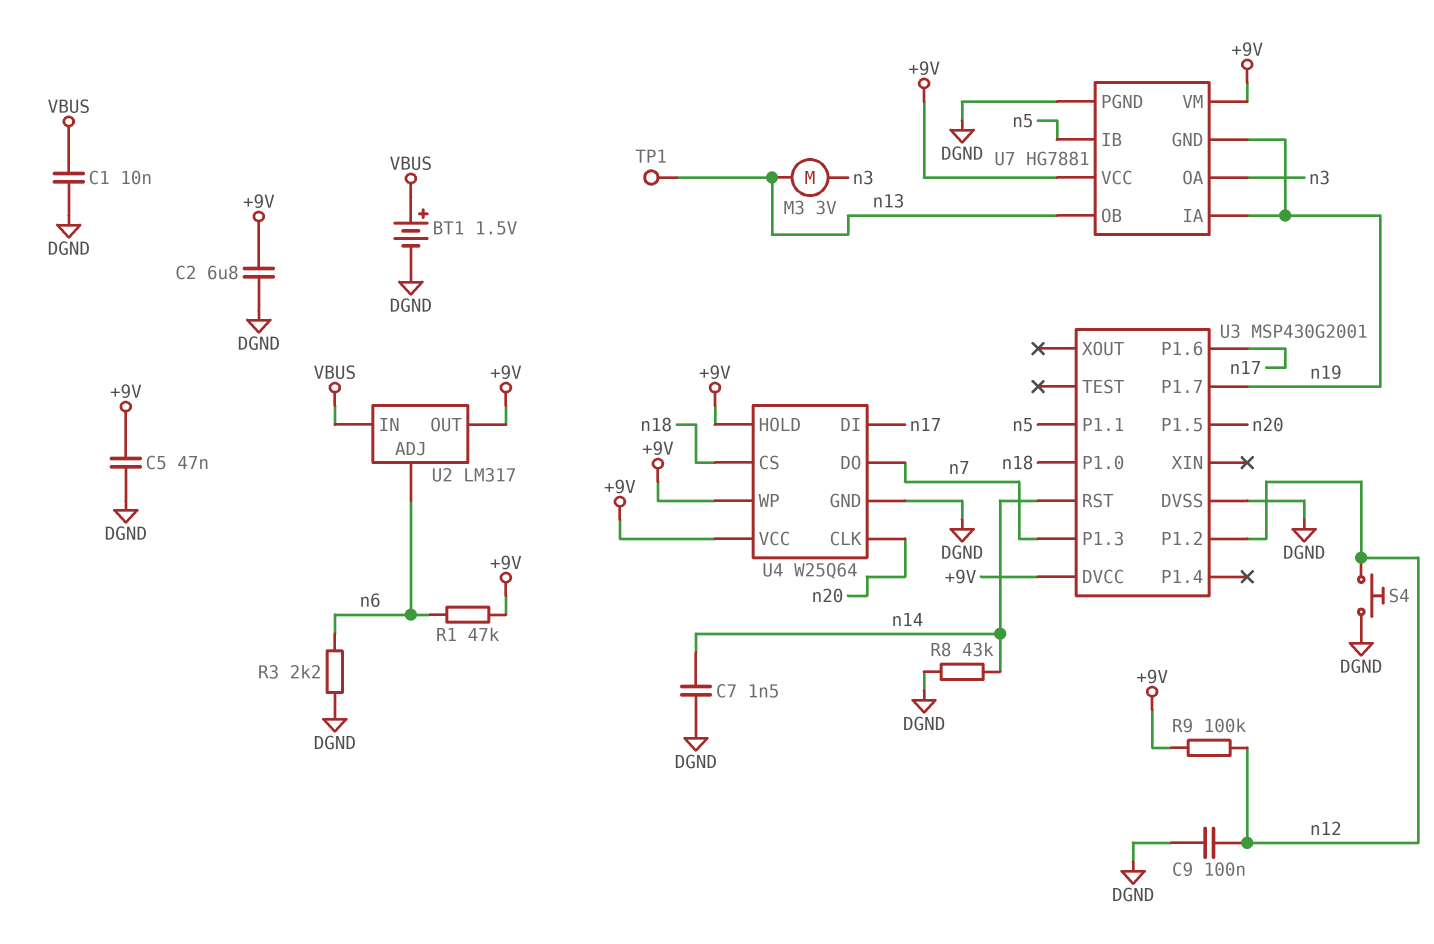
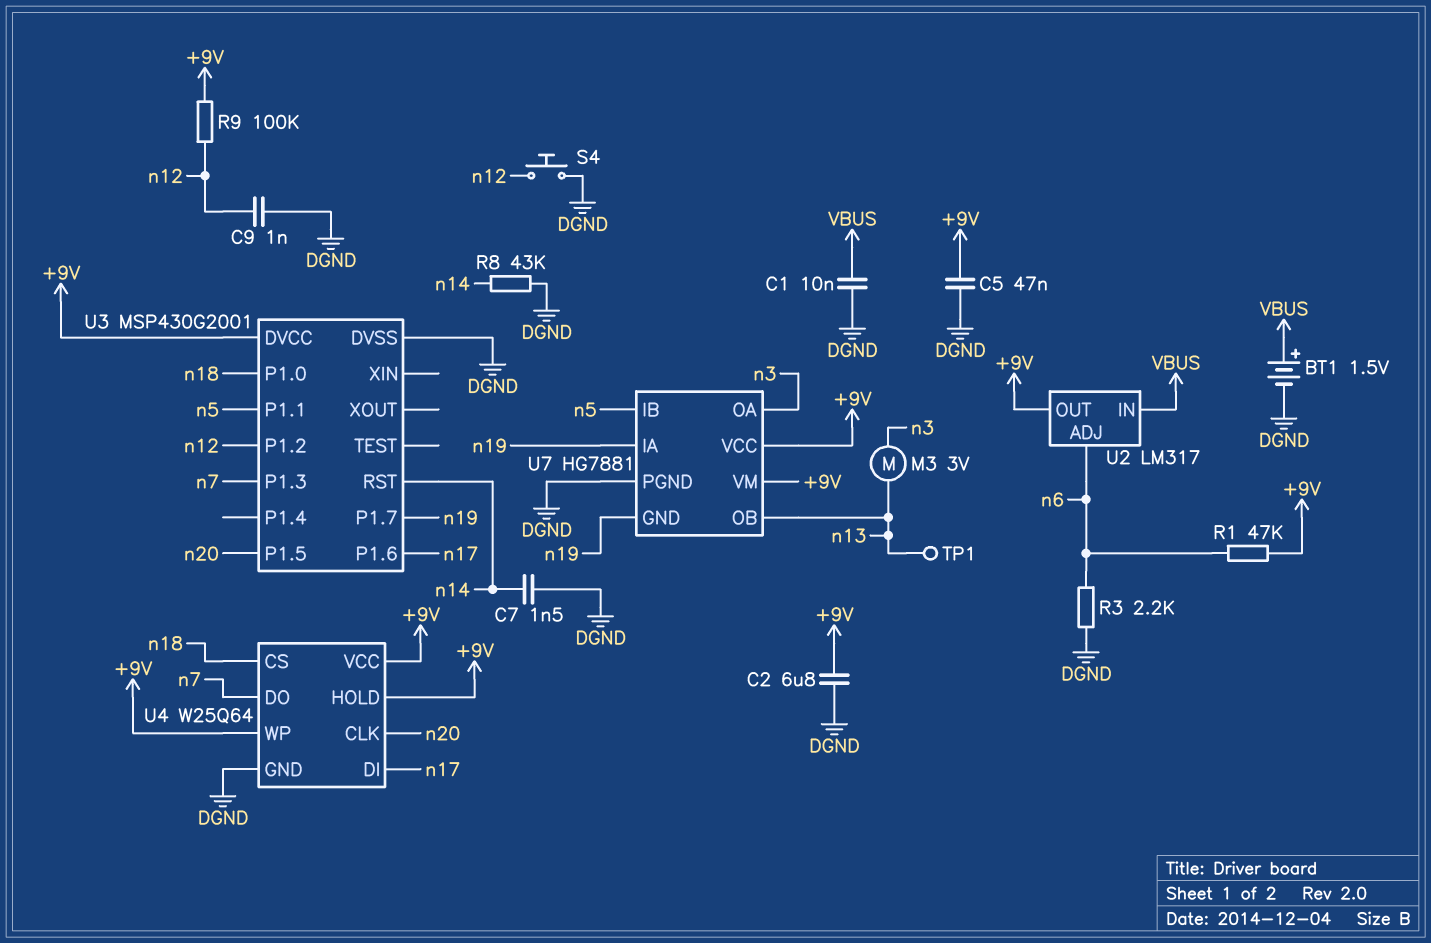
C9: 100nF (DGND, n12) -> 1nF (DGND, n12)

